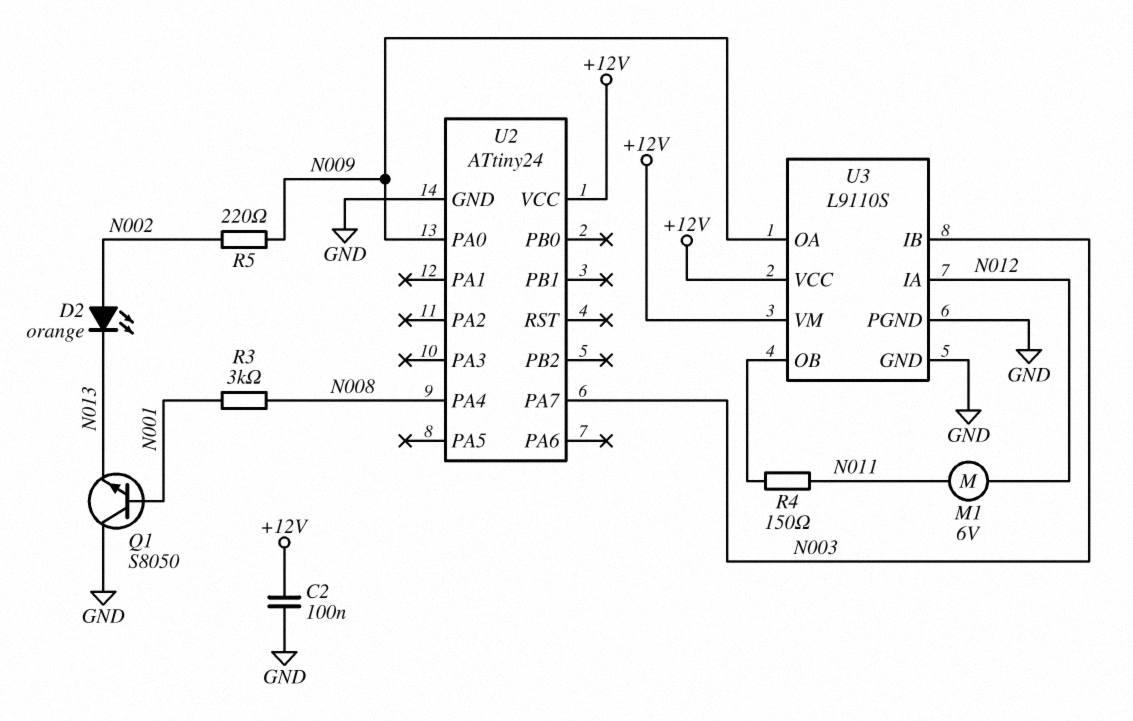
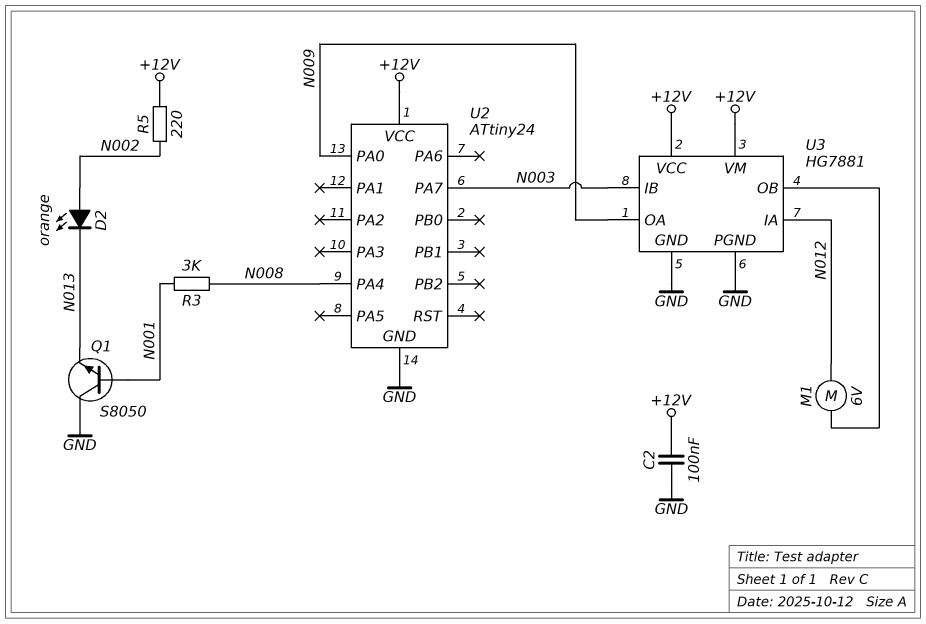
M1: motor 6V (N011, N012) -> motor 6V (N012, U3/OB)
R4: 150 (N011, U3/OB) -> none
R5: 220 (N002, N009) -> 220 (+12V, N002)
U3: L9110S -> HG7881

